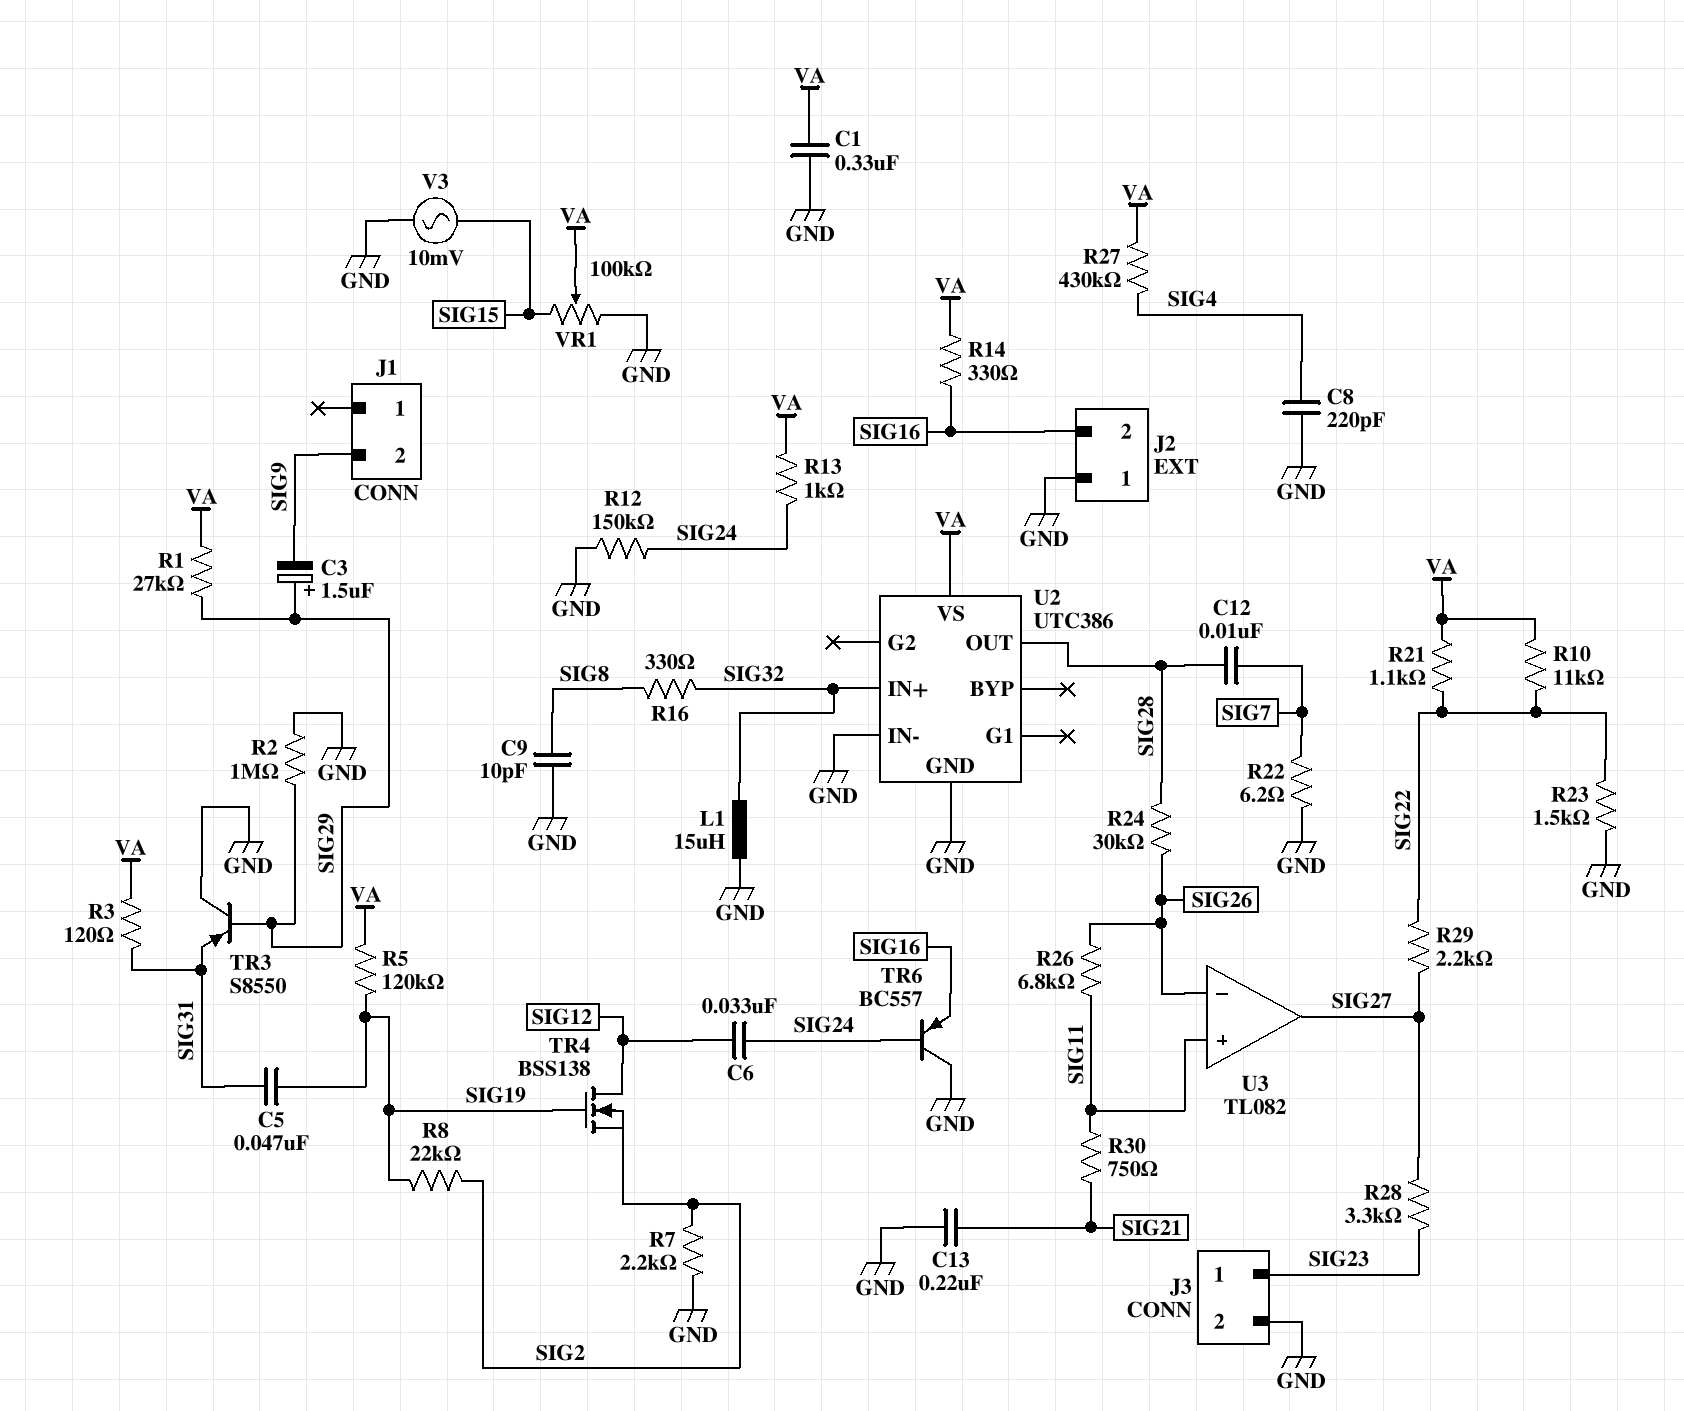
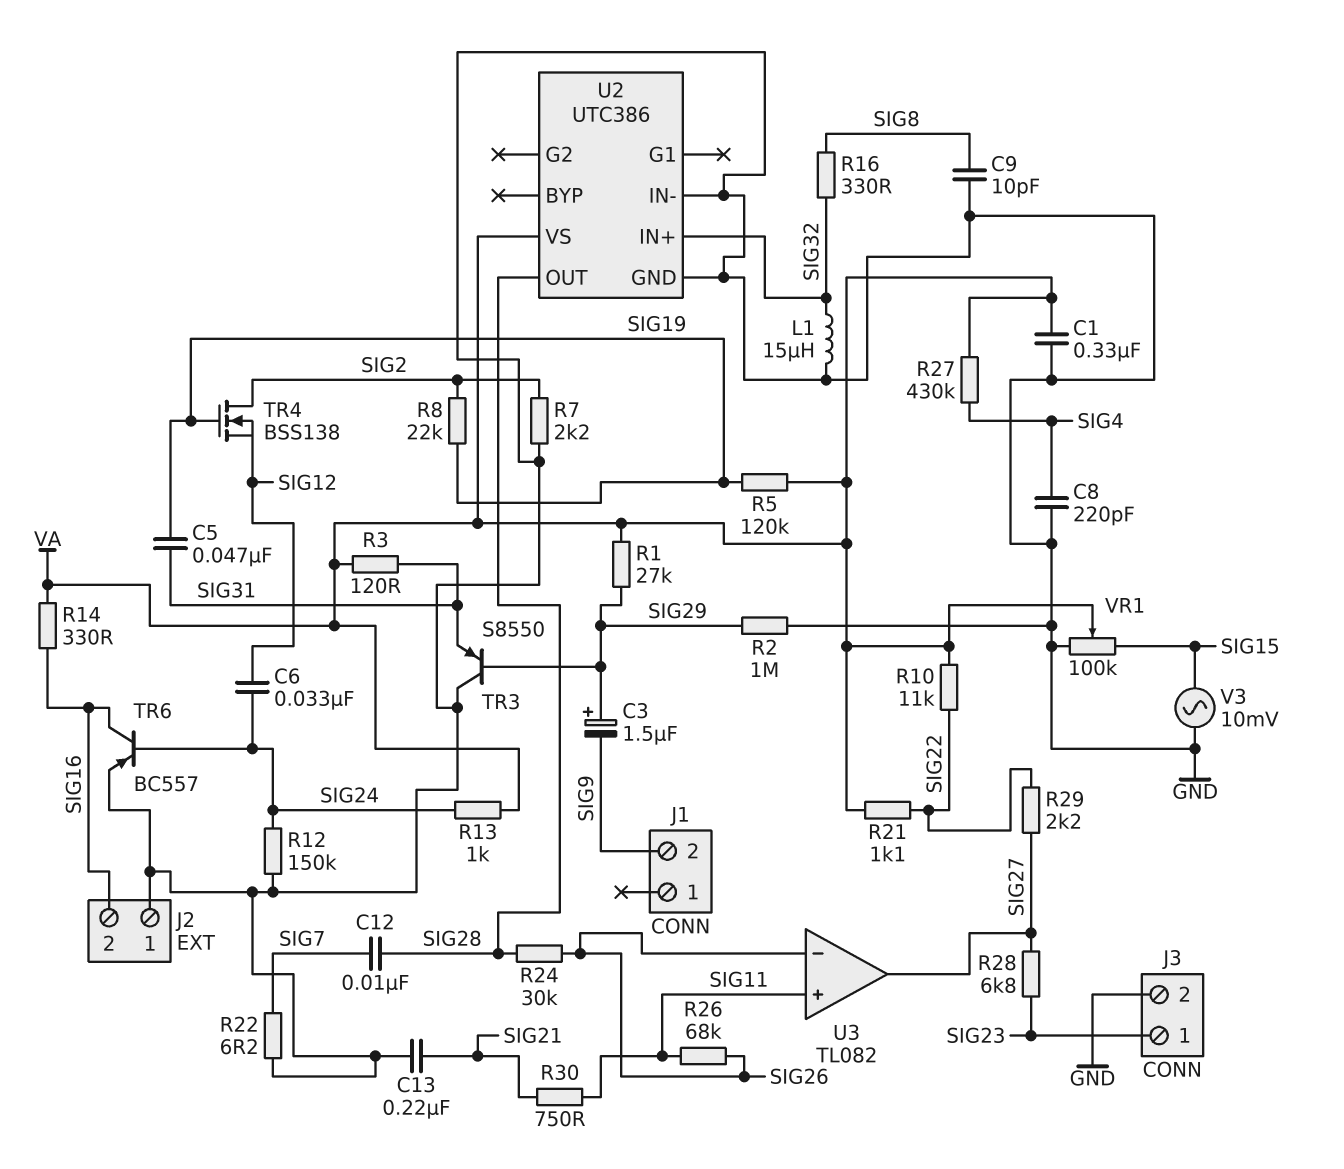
R23: 1.5k (GND, SIG22) -> none
R26: 6.8k (SIG11, SIG26) -> 68k (SIG11, SIG26)
R28: 3.3k (SIG23, SIG27) -> 6.8k (SIG23, SIG27)
TR4: NMOS BSS138 (G SIG19, D SIG12, S SIG2) -> NMOS BSS138 (G SIG19, D SIG2, S SIG12)
TR6: PNP BC557 (B SIG24, C GND, E SIG16) -> PNP BC557 (B SIG24, C SIG16, E GND)

